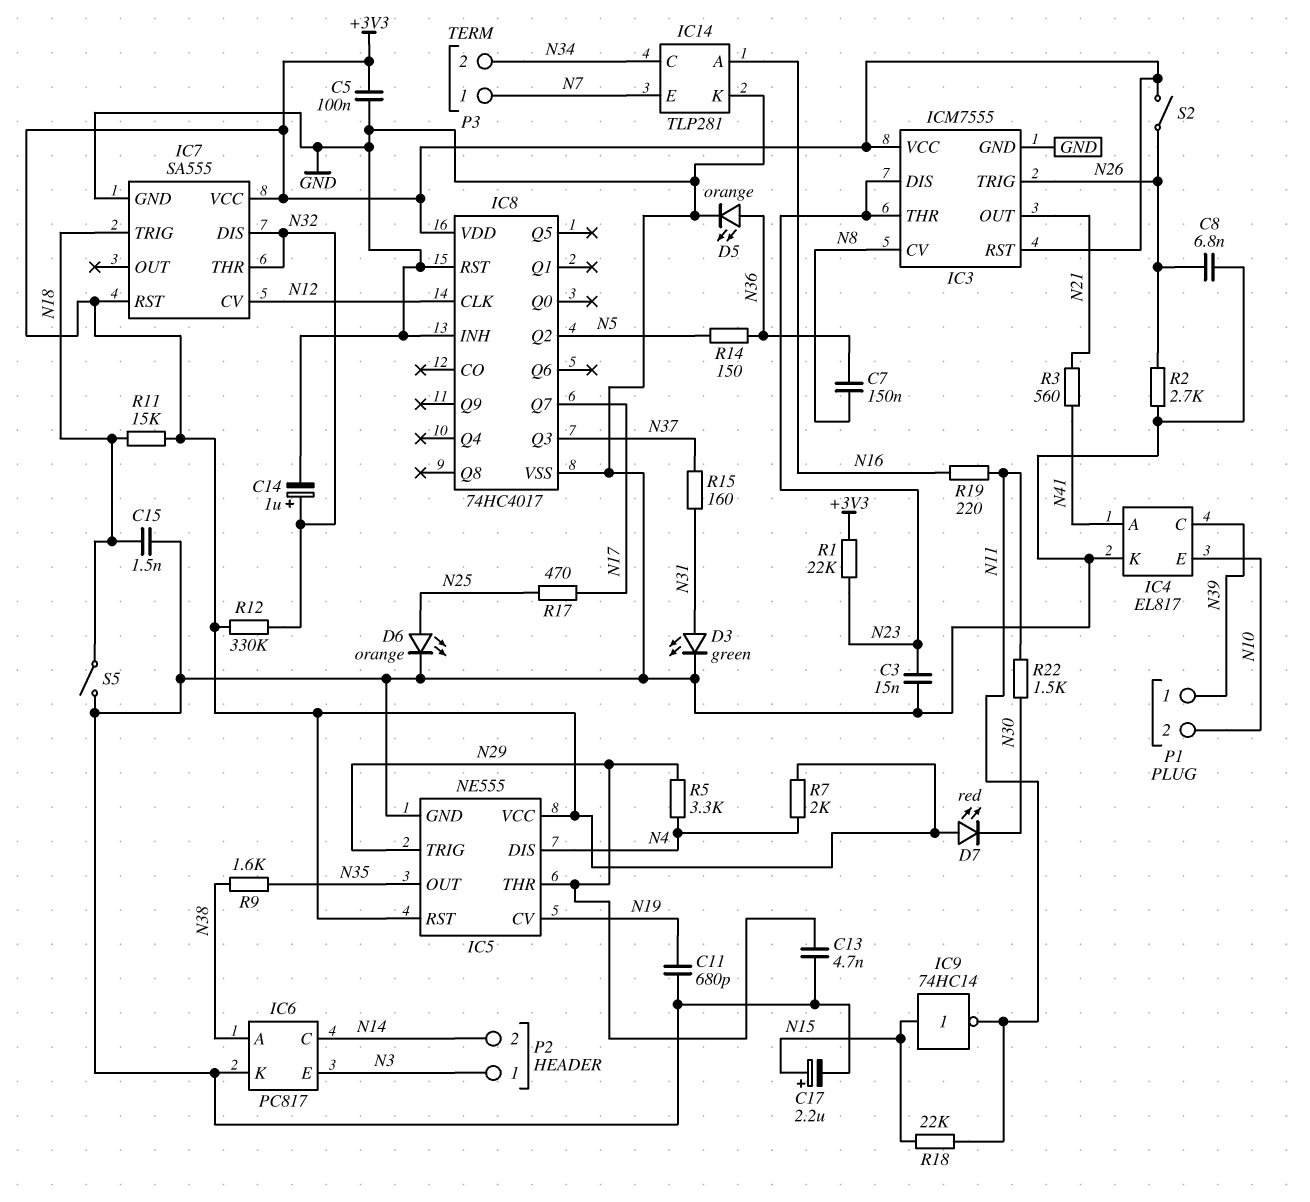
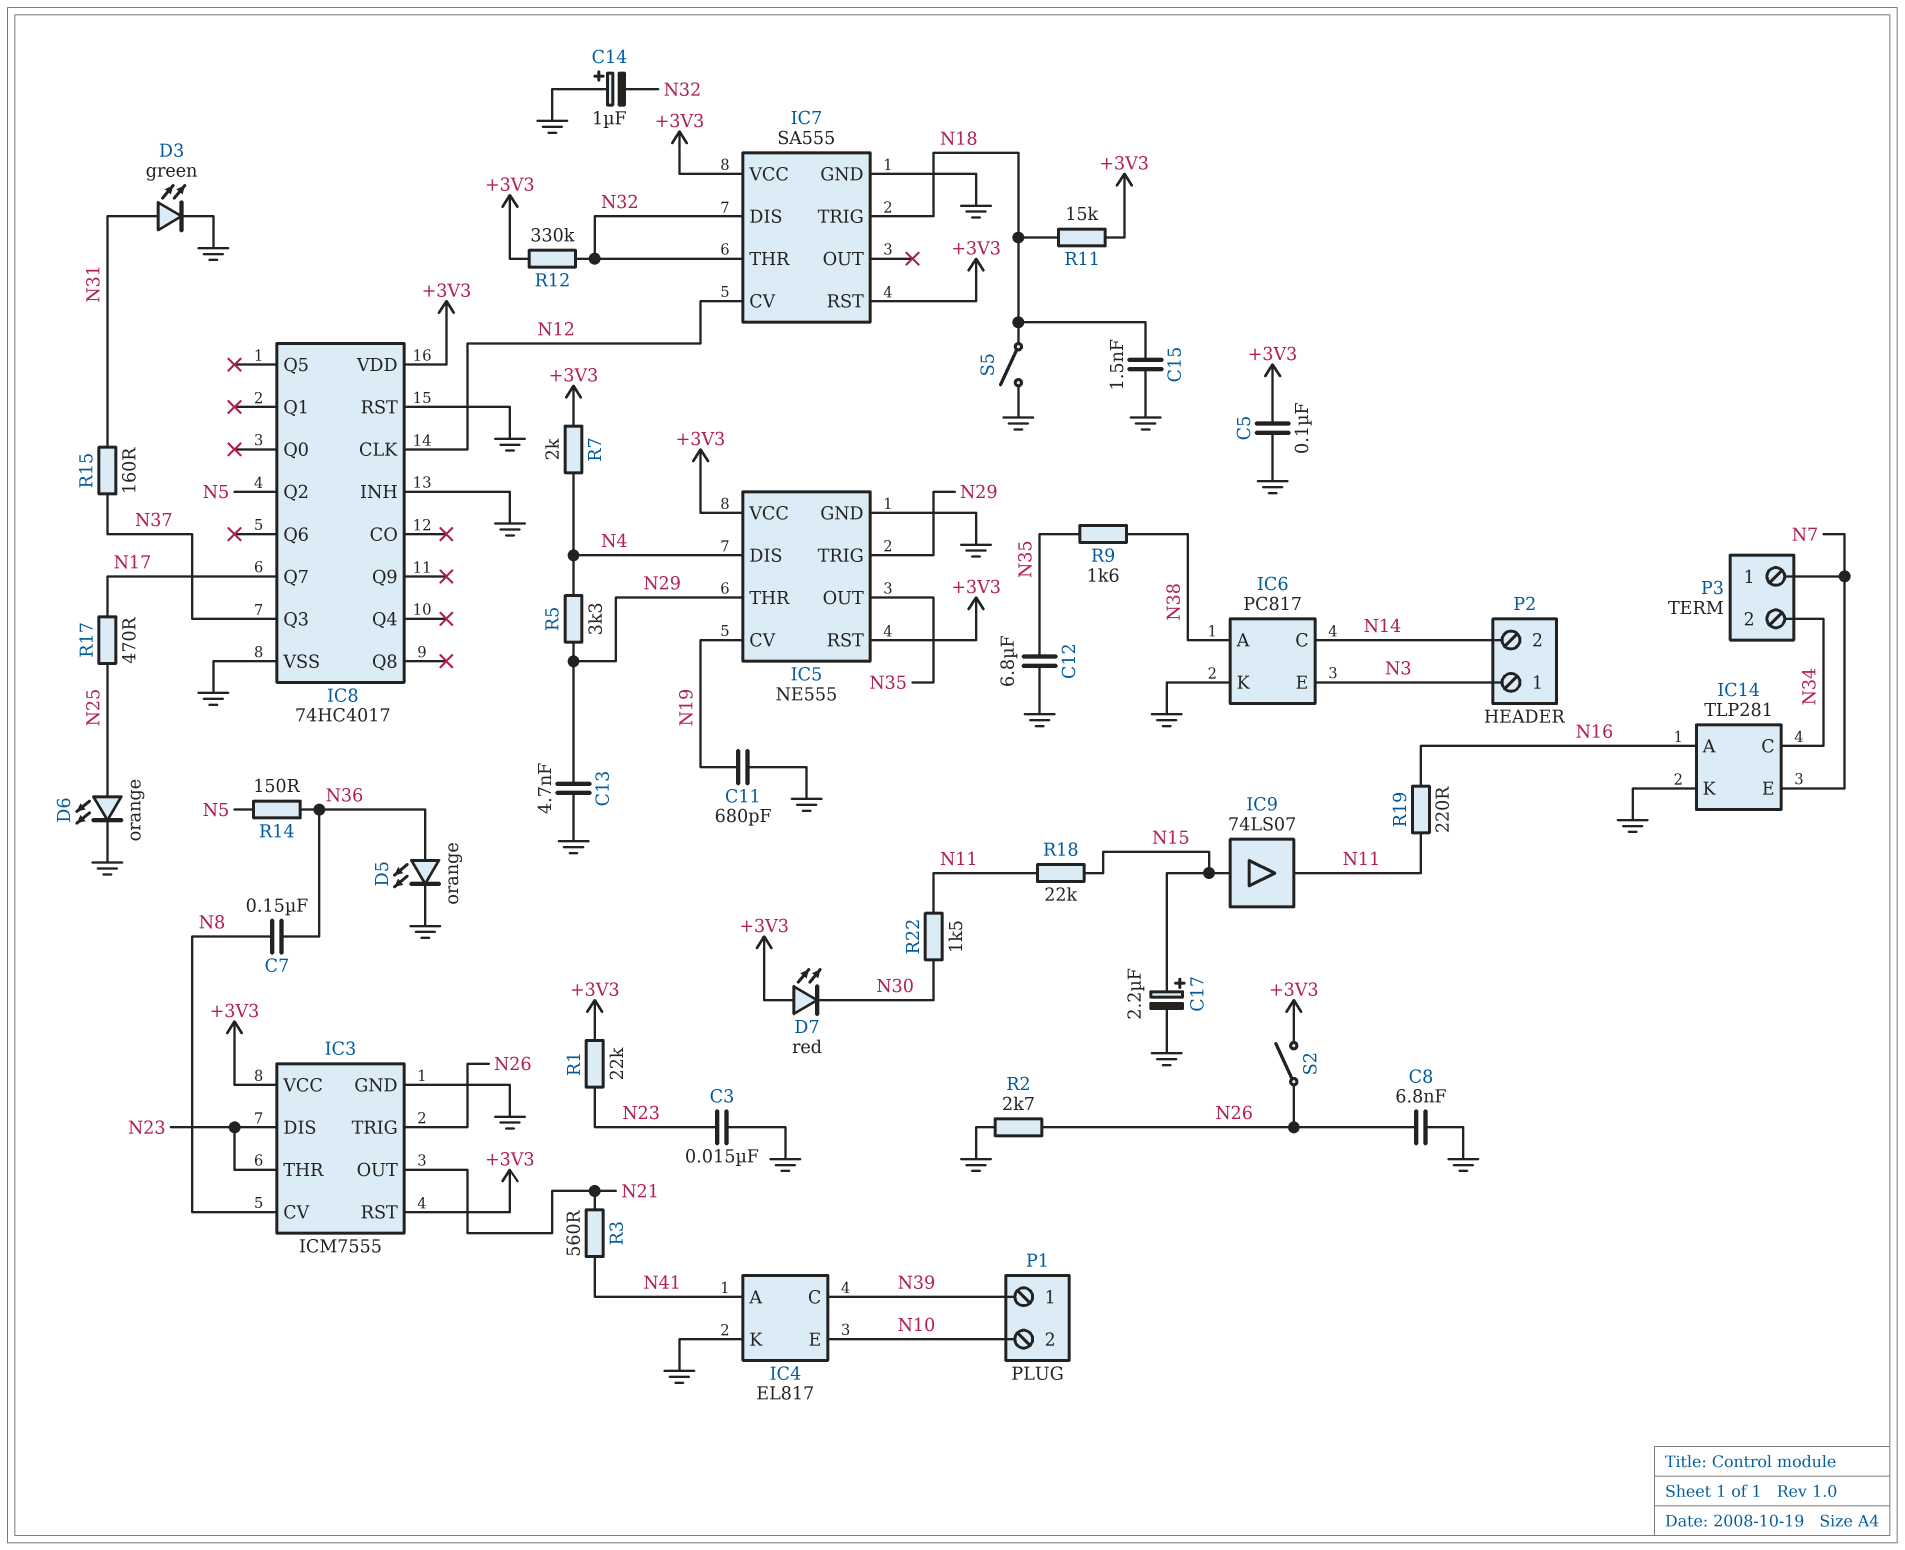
C12: none -> 6.8uF (GND, N35)
C14: 1uF (plus N32, minus GND) -> 1uF (plus GND, minus N32)
IC9: NOT 74HC14 (in N15, out N11) -> buffer 74LS07 (in N15, out N11)

